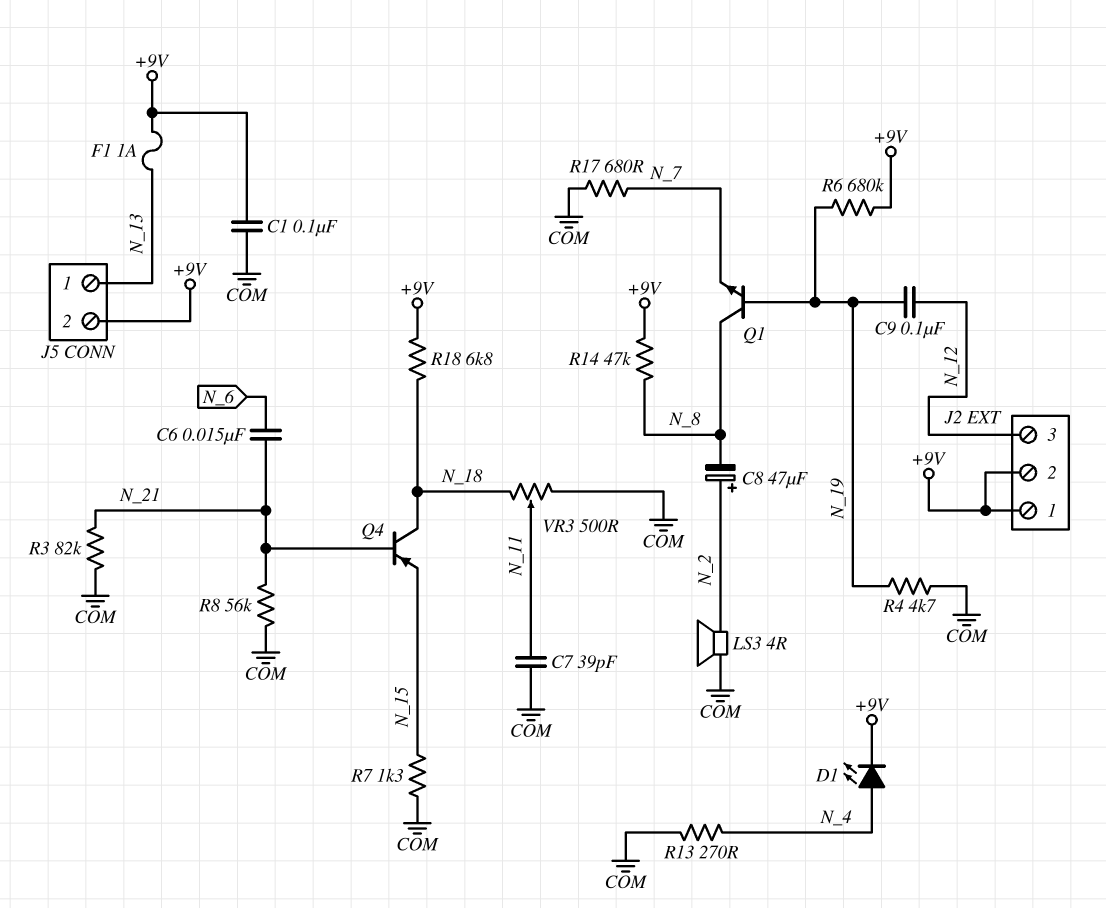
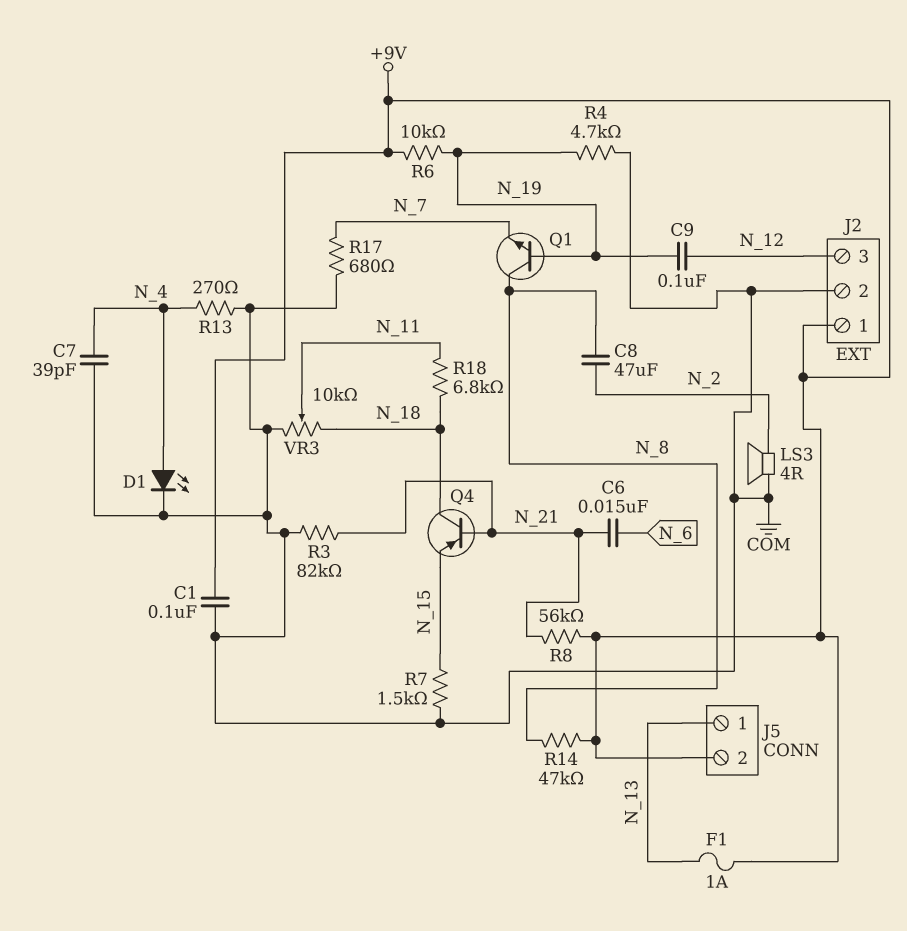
C7: 39pF (COM, N_11) -> 39pF (COM, N_4)
C8: 47uF (plus N_2, minus N_8) -> 47uF (N_2, N_8)
D1: LED (A N_4, K +9V) -> LED (A N_4, K COM)
J2 pin 2: +9V -> COM
R6: 680k (+9V, N_19) -> 10k (+9V, N_19)
R7: 1.3k (COM, N_15) -> 1.5k (COM, N_15)
R8: 56k (COM, N_21) -> 56k (+9V, N_21)
R18: 6.8k (+9V, N_18) -> 6.8k (N_11, N_18)
VR3: 500 (COM, N_18, wiper N_11) -> 10k (COM, N_18, wiper N_11)

